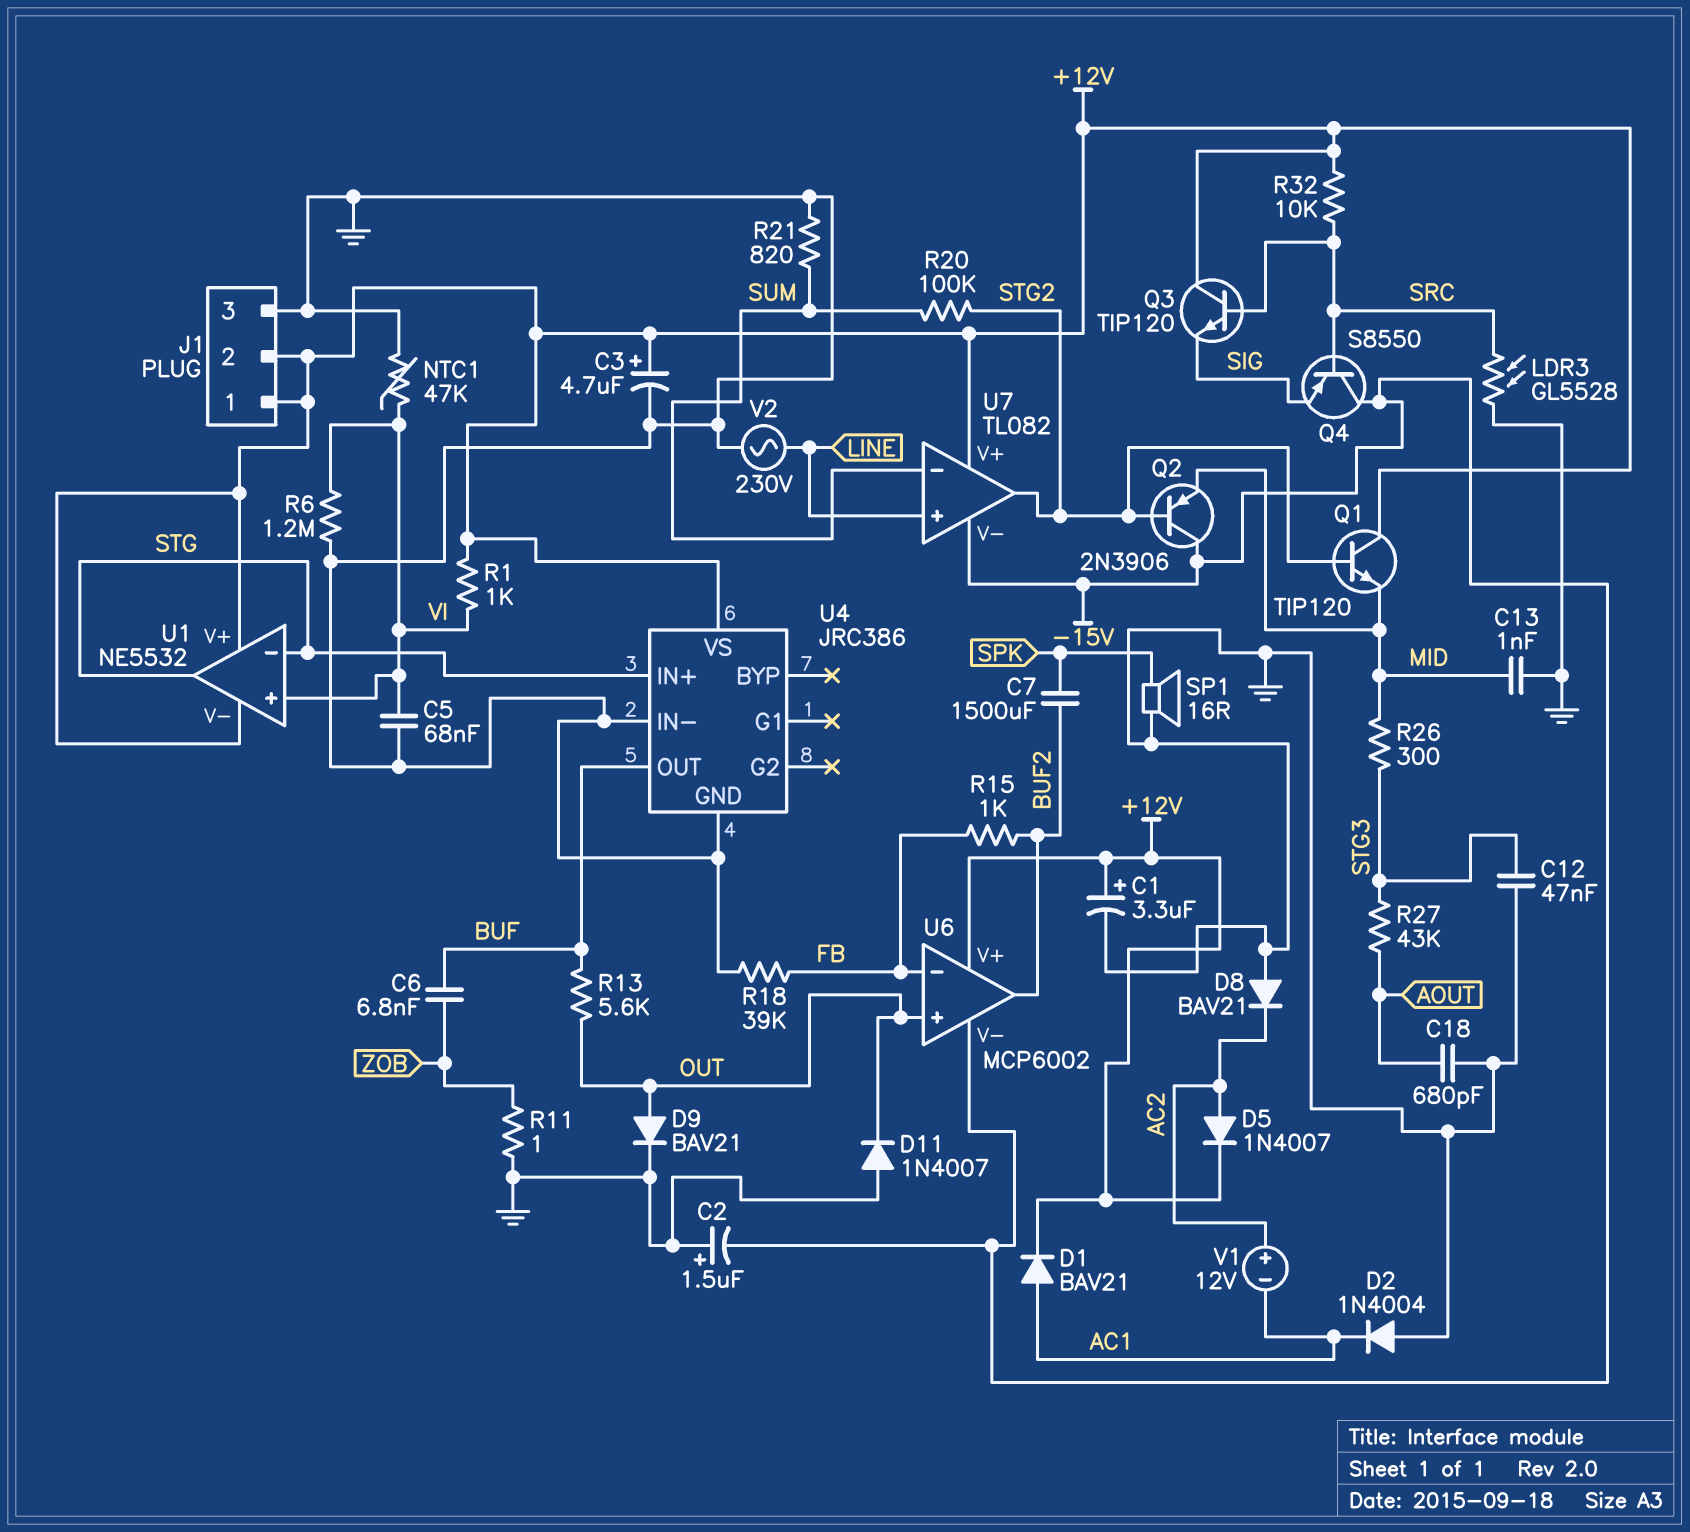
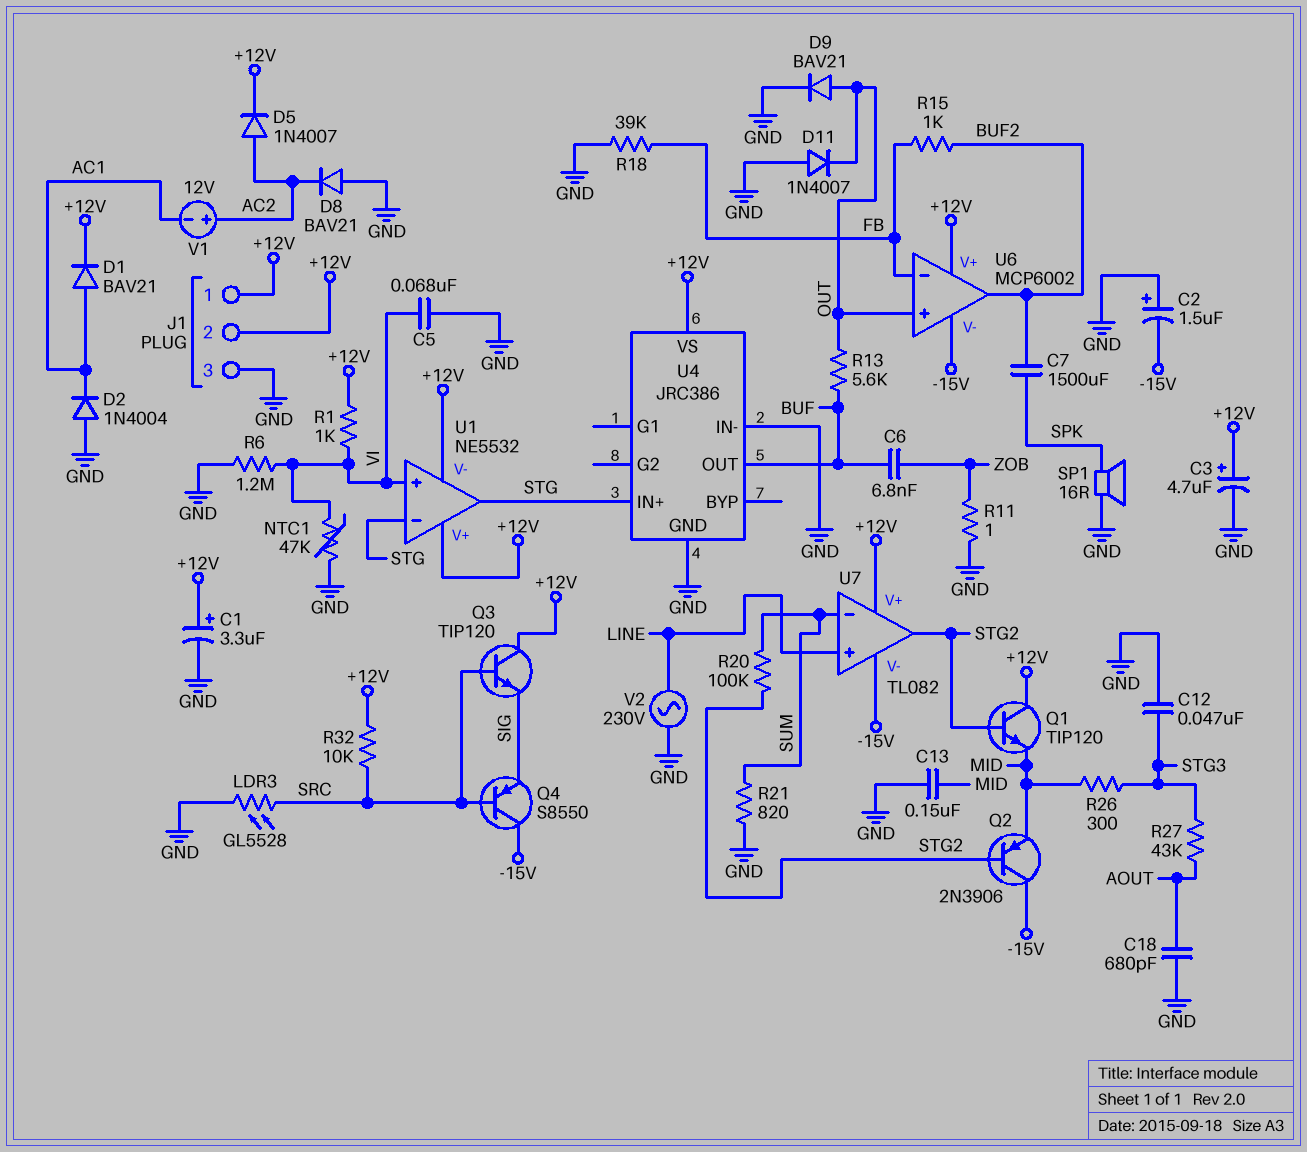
C13: 1nF (GND, MID) -> 150nF (GND, MID)

